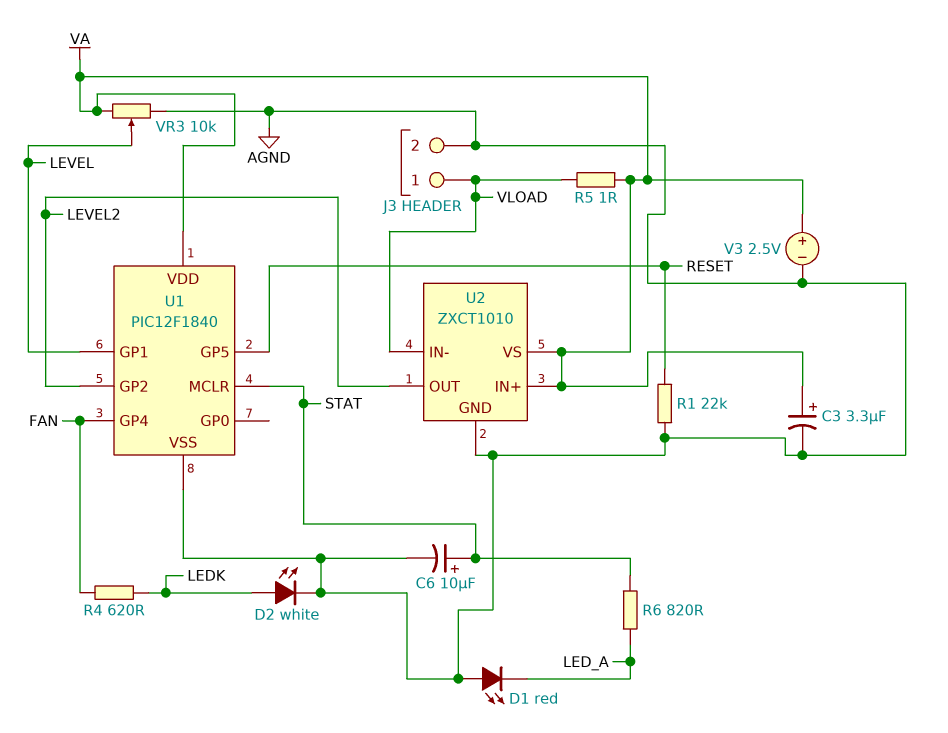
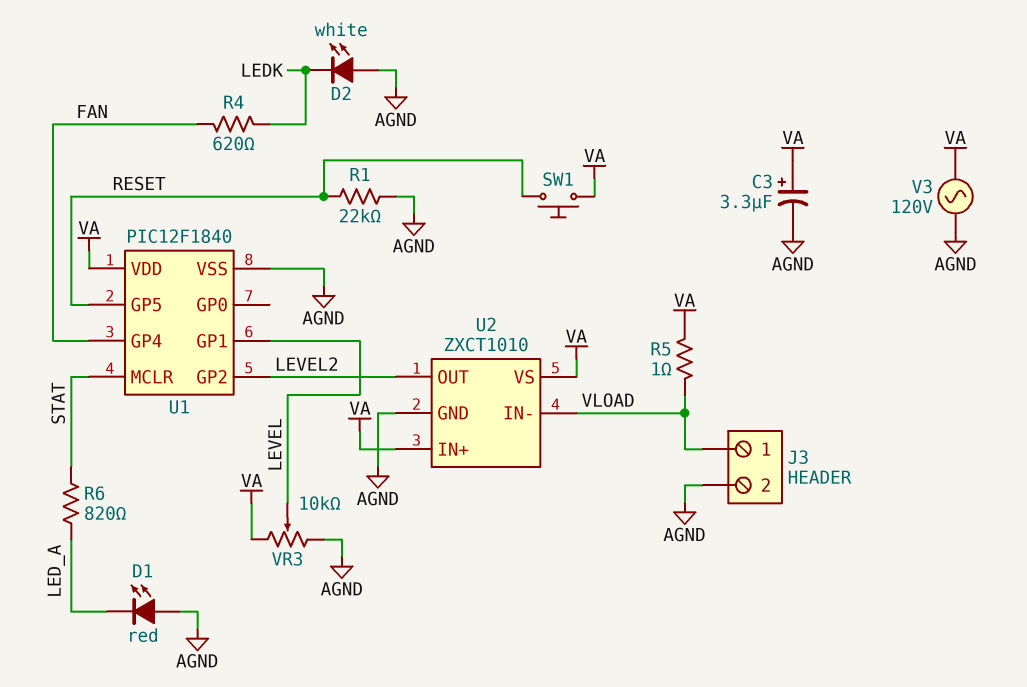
C6: 10uF (plus STAT, minus AGND) -> none
D2: LED white (A LEDK, K AGND) -> LED white (A AGND, K LEDK)
SW1: none -> button (RESET, VA)
V3: 2.5V (plus VA, minus AGND) -> AC 120V (AGND, VA)

